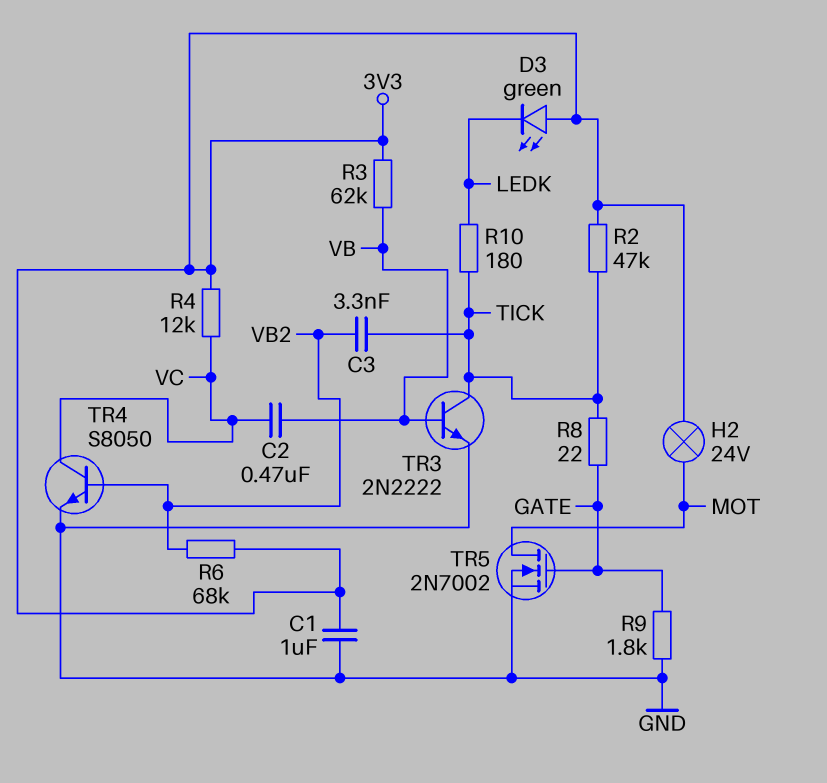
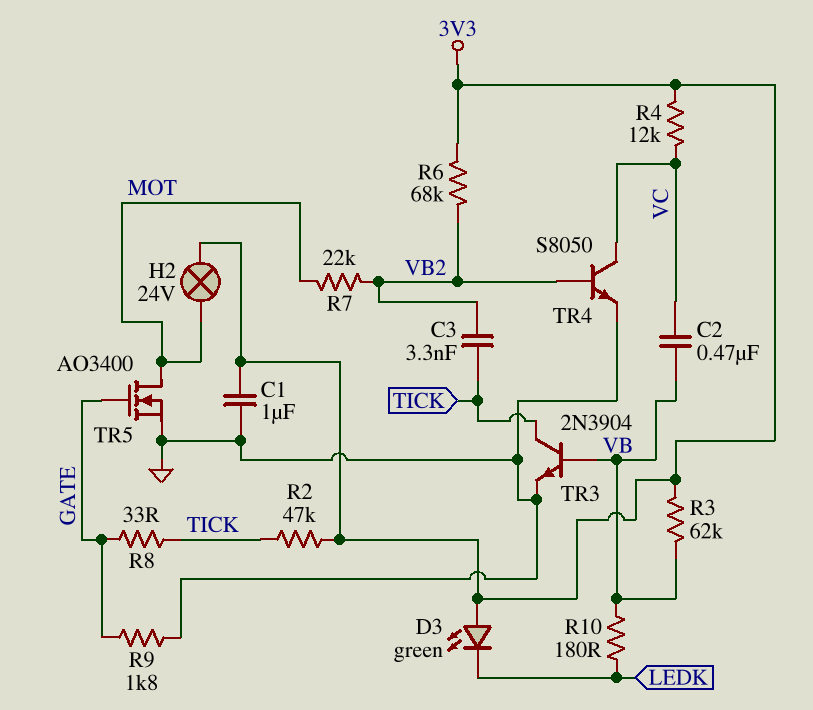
R7: none -> 22k (MOT, VB2)
R8: 22 (GATE, TICK) -> 33 (GATE, TICK)
R10: 180 (LEDK, TICK) -> 180 (LEDK, VB)
TR3: NPN 2N2222 (B VB, C TICK, E GND) -> NPN 2N3904 (B VB, C TICK, E GND)
TR5: NMOS 2N7002 (G GATE, D MOT, S GND) -> NMOS AO3400 (G GATE, D MOT, S GND)

